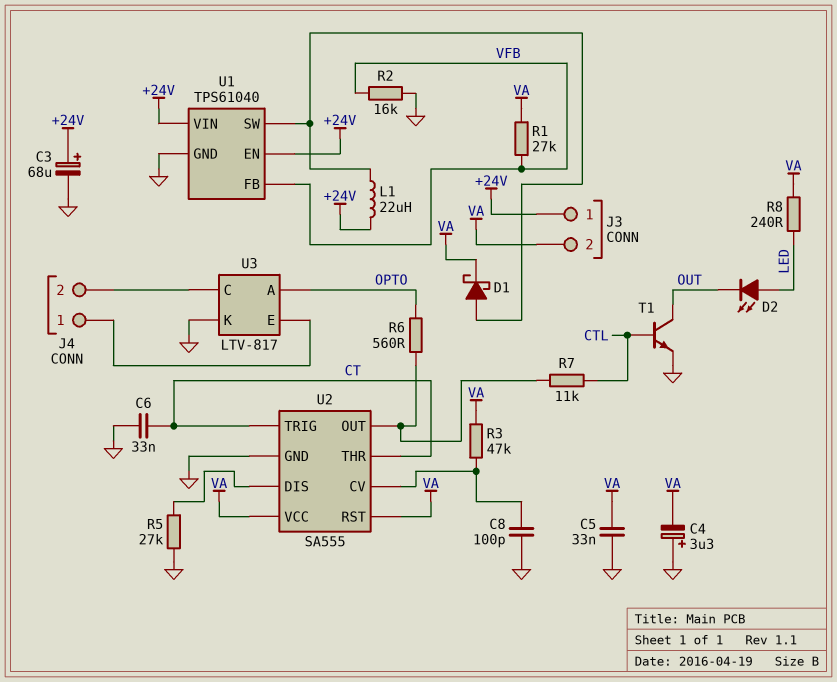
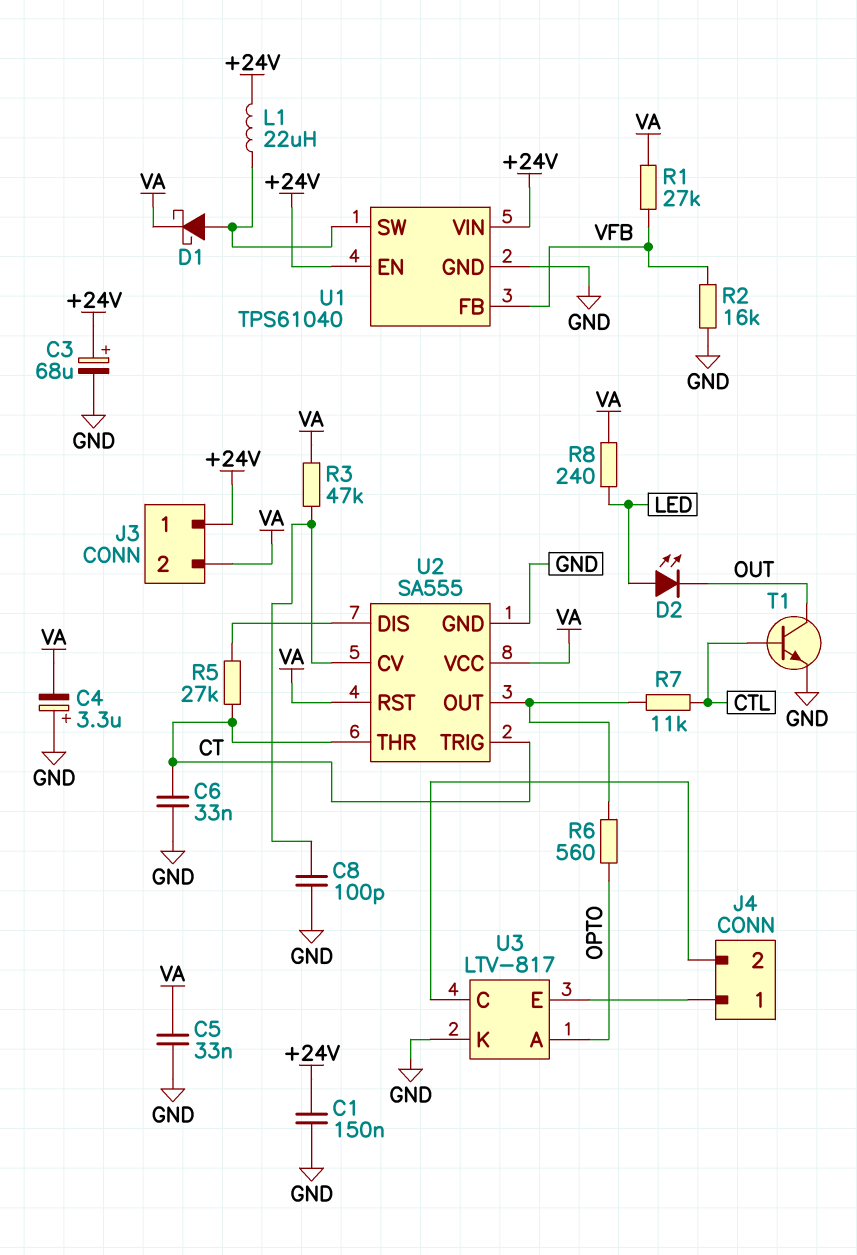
C1: none -> 150nF (+24V, GND)
R5: 27k (GND, U2/DIS) -> 27k (CT, U2/DIS)

